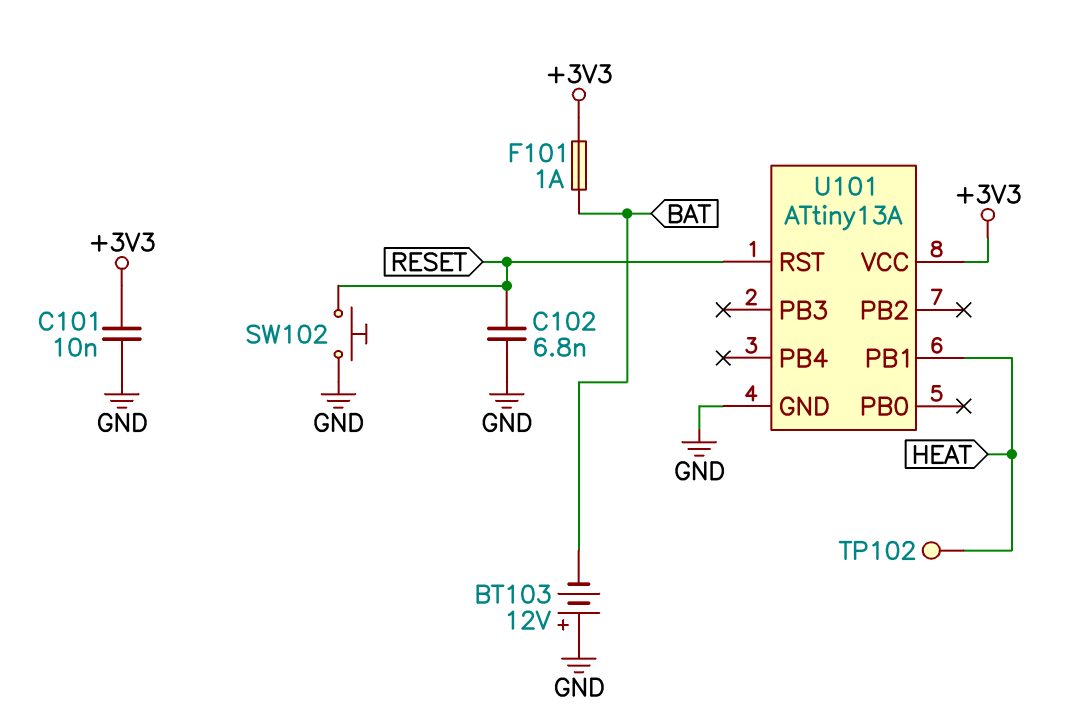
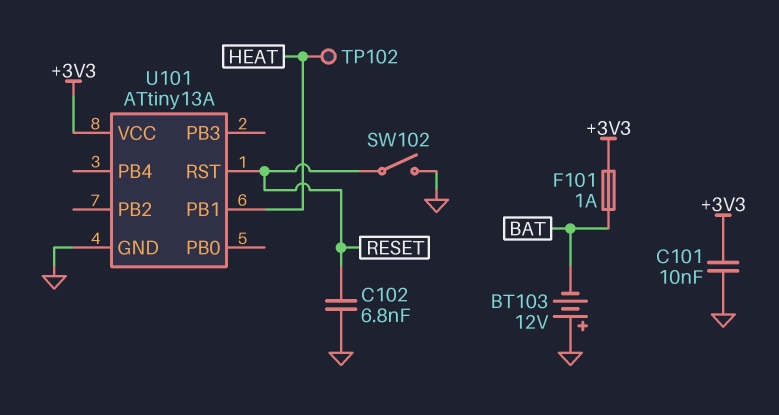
SW102: button (GND, RESET) -> switch (GND, RESET)

